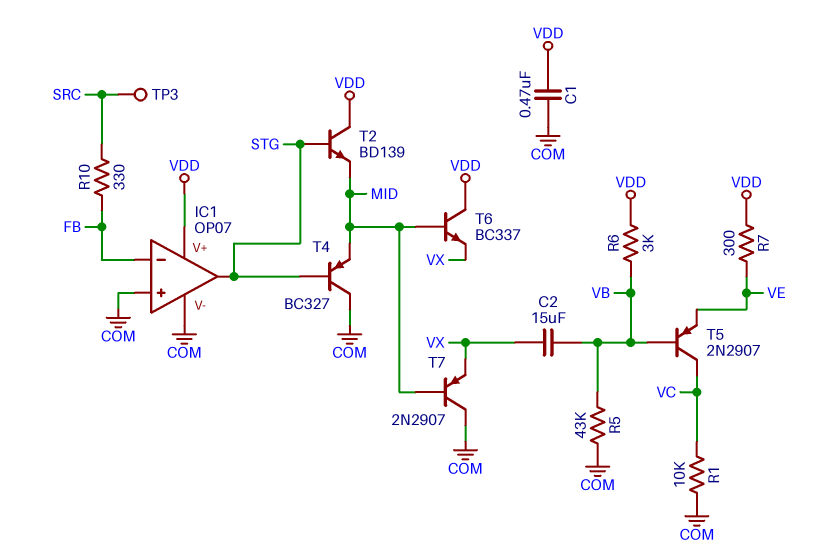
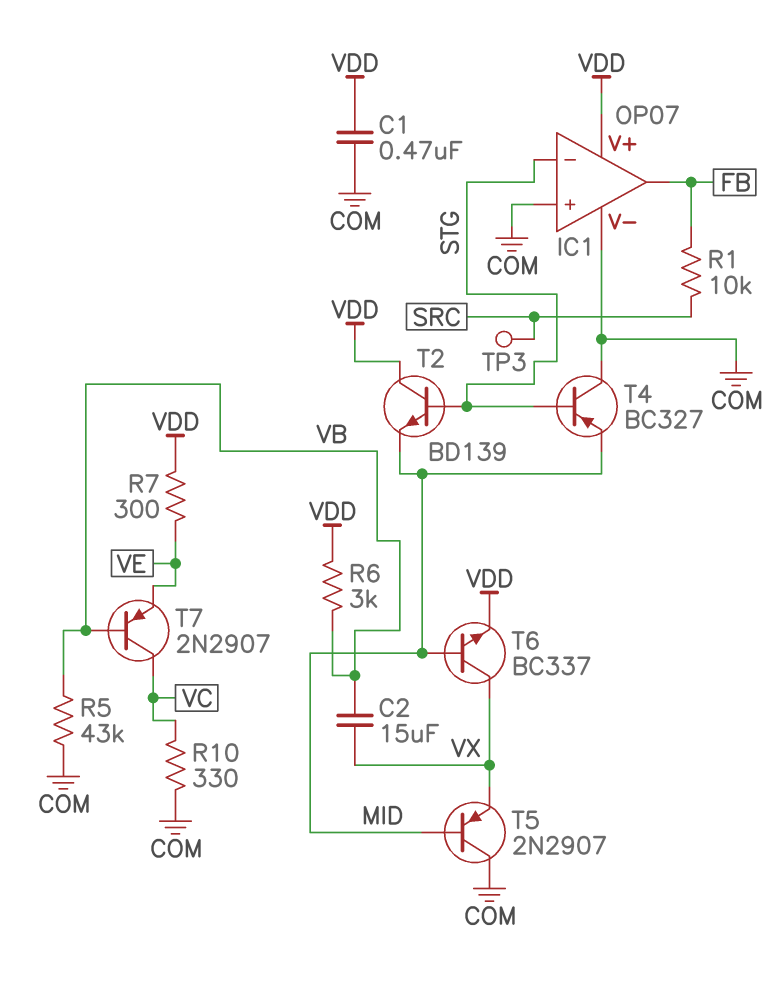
IC1 pin in-: FB -> STG
IC1 pin out: STG -> FB
R1: 10k (COM, VC) -> 10k (FB, SRC)
R10: 330 (FB, SRC) -> 330 (COM, VC)
T5: PNP 2N2907 (B VB, C VC, E VE) -> PNP 2N2907 (B MID, C COM, E VX)
T6: NPN BC337 (B MID, C VDD, E VX) -> NPN BC337 (B MID, C VX, E VDD)
T7: PNP 2N2907 (B MID, C COM, E VX) -> PNP 2N2907 (B VB, C VC, E VE)

